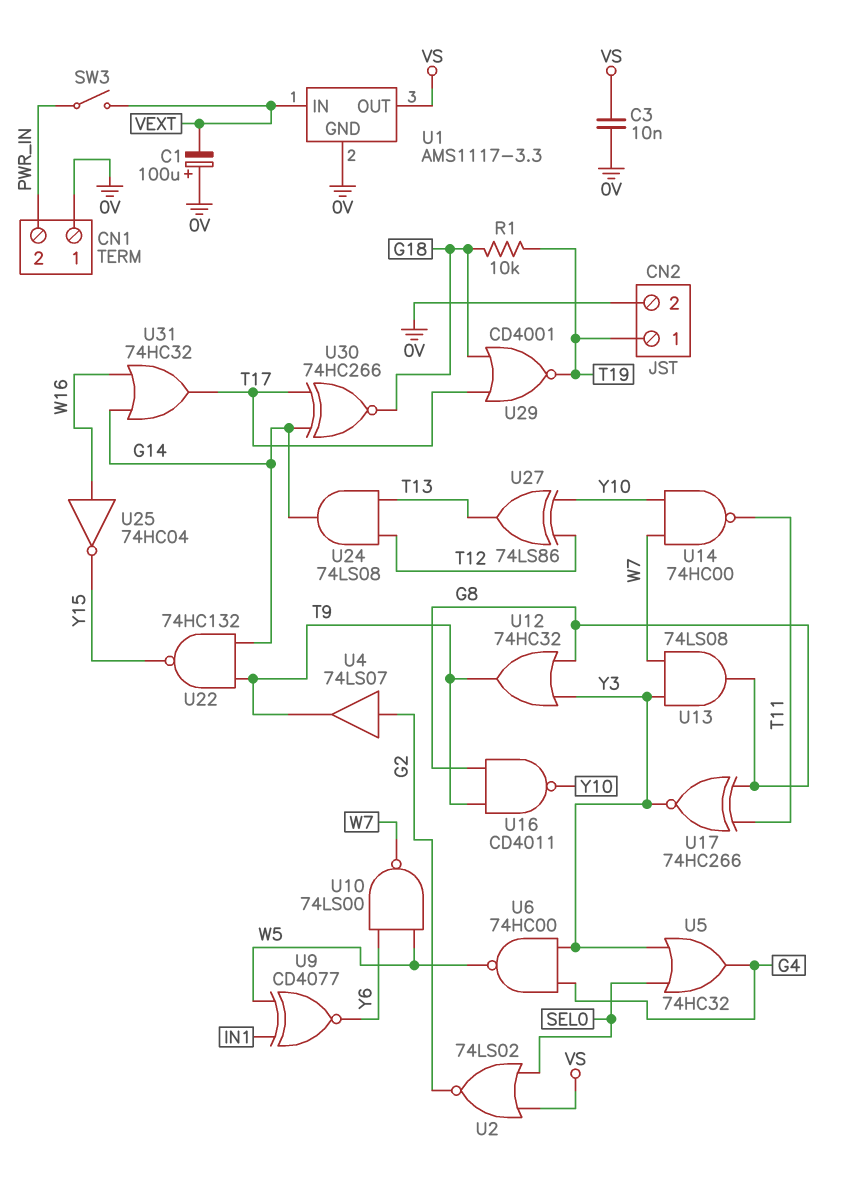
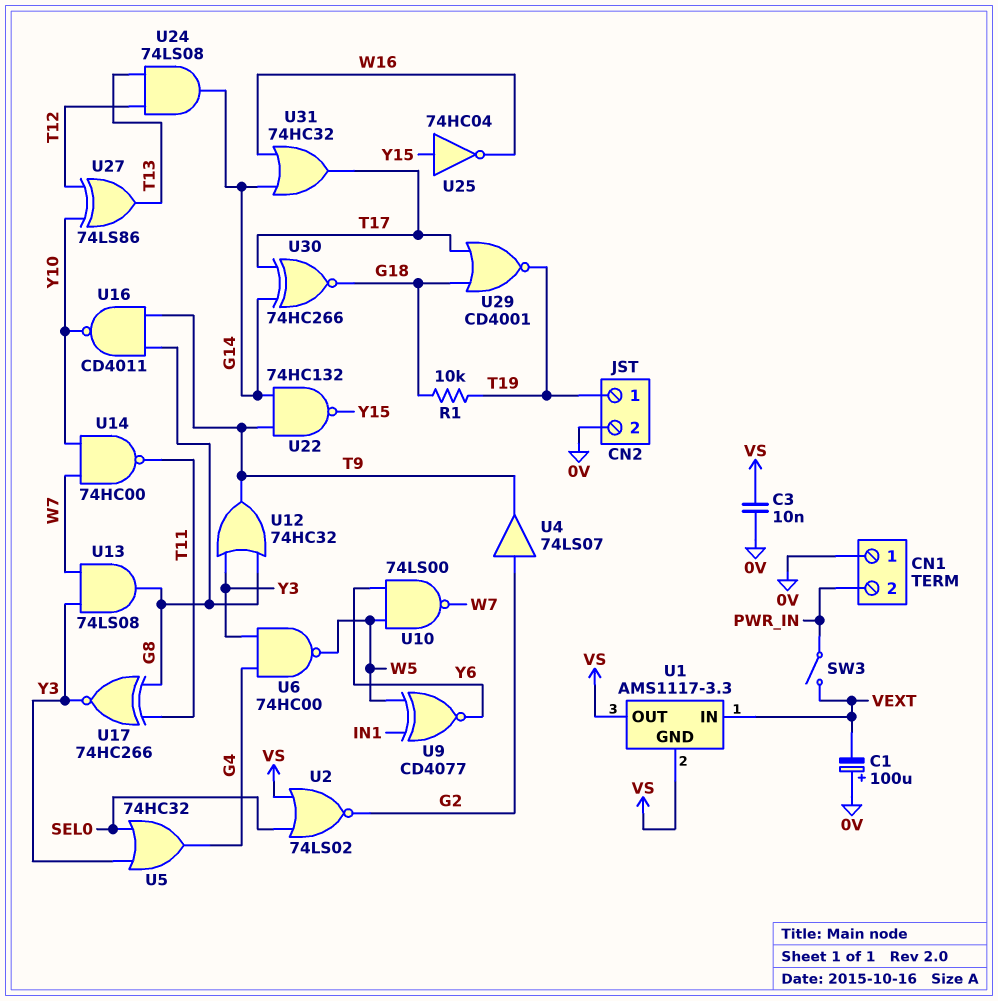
U1 pin GND: 0V -> VS
U25: NOT 74HC04 (in W16, out Y15) -> NOT 74HC04 (in Y15, out W16)

